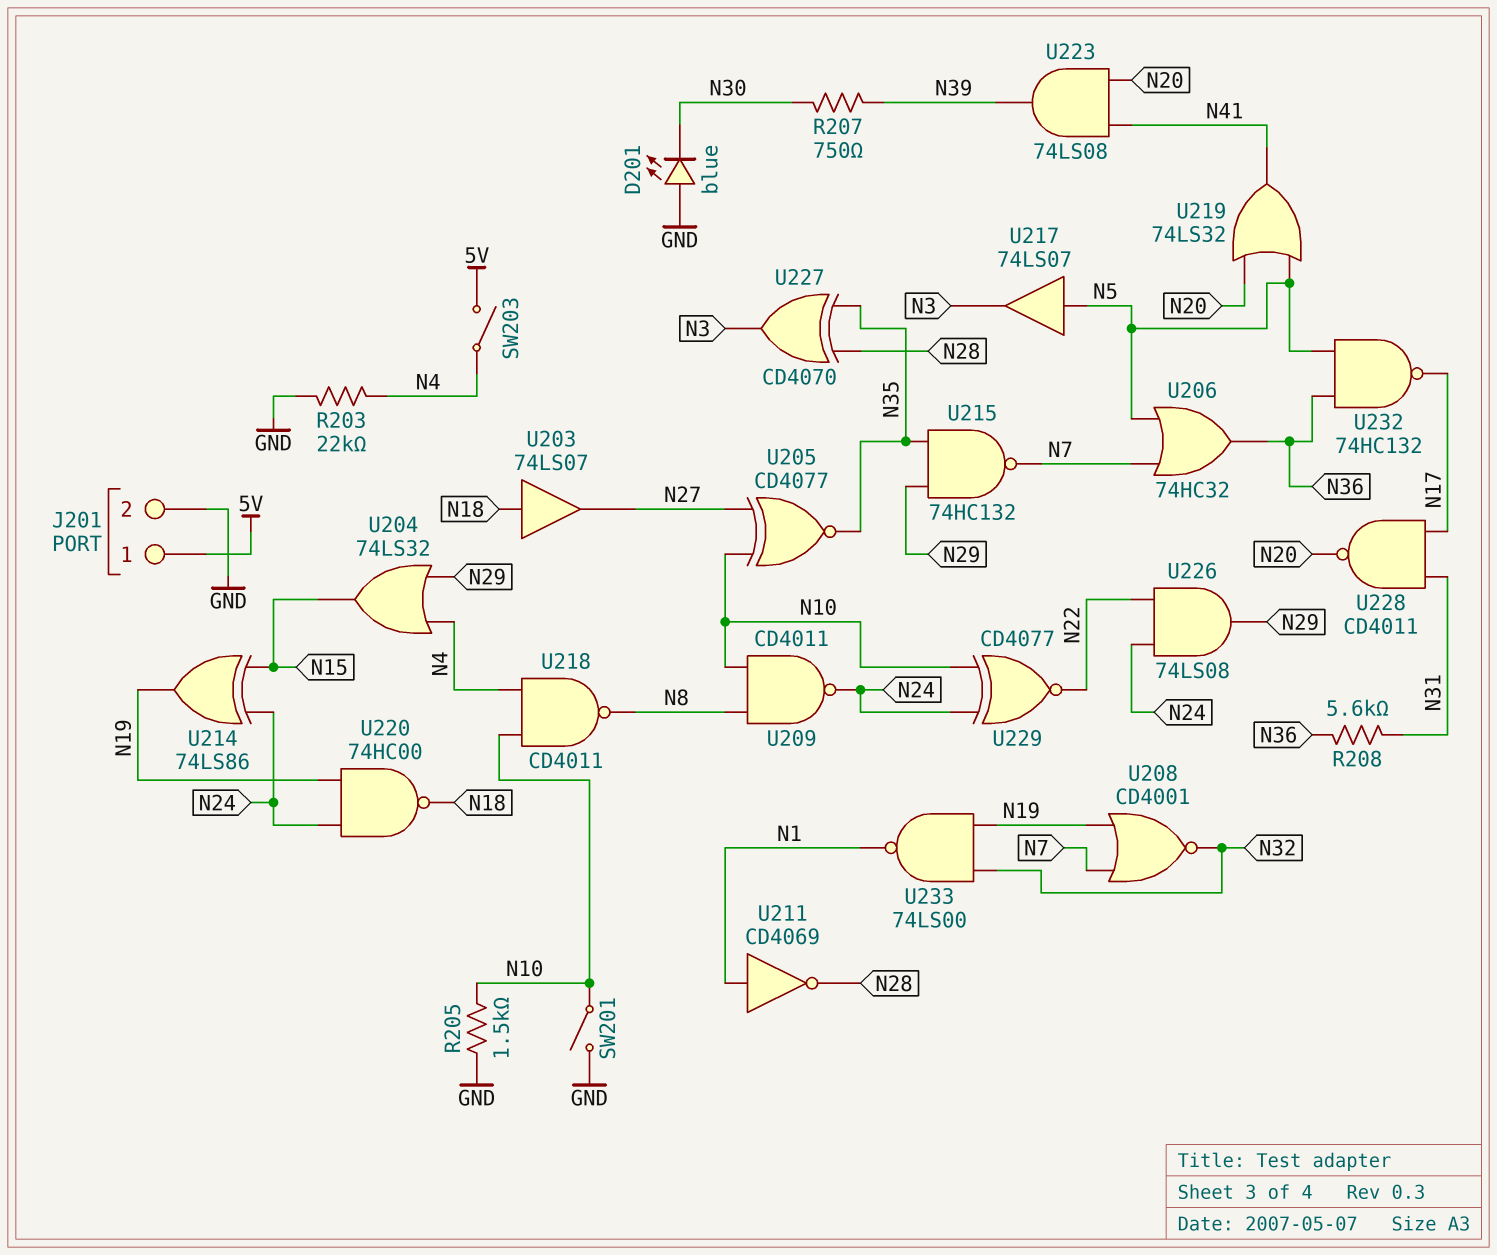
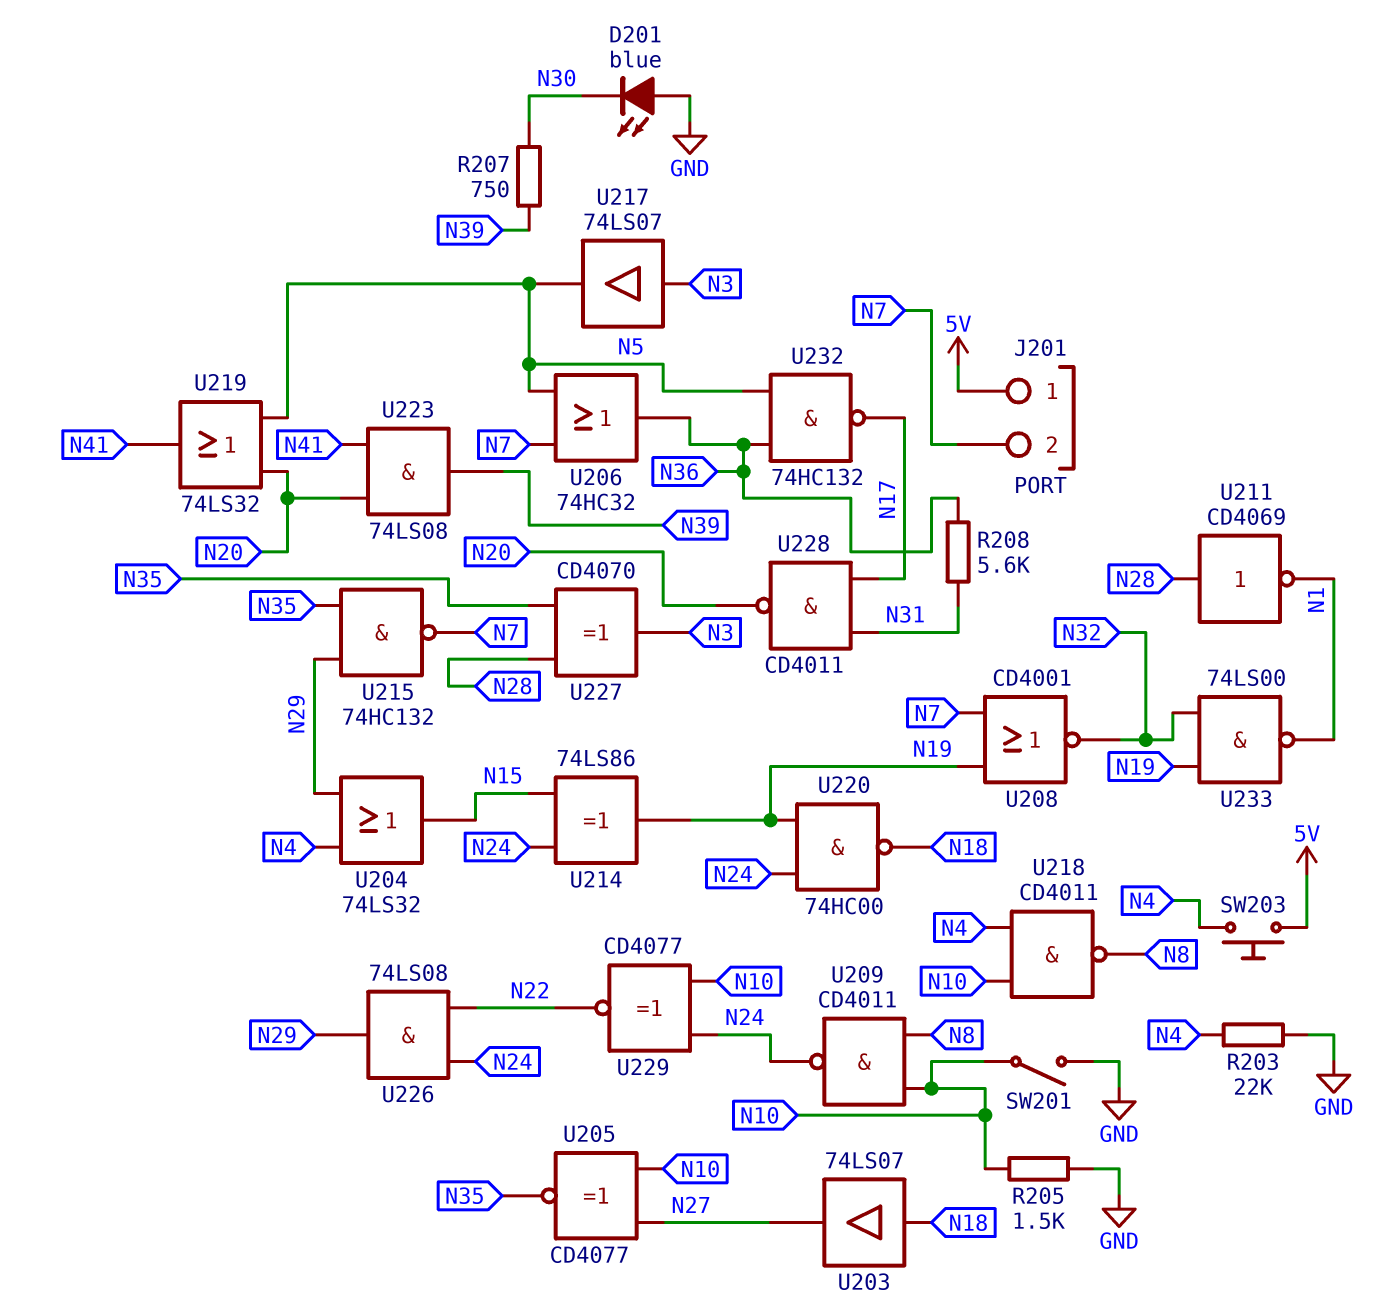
J201 pin 2: GND -> N7
SW203: switch (5V, N4) -> button (5V, N4)
U211: NOT CD4069 (in N1, out N28) -> NOT CD4069 (in N28, out N1)
U217: buffer 74LS07 (in N5, out N3) -> buffer 74LS07 (in N3, out N5)

